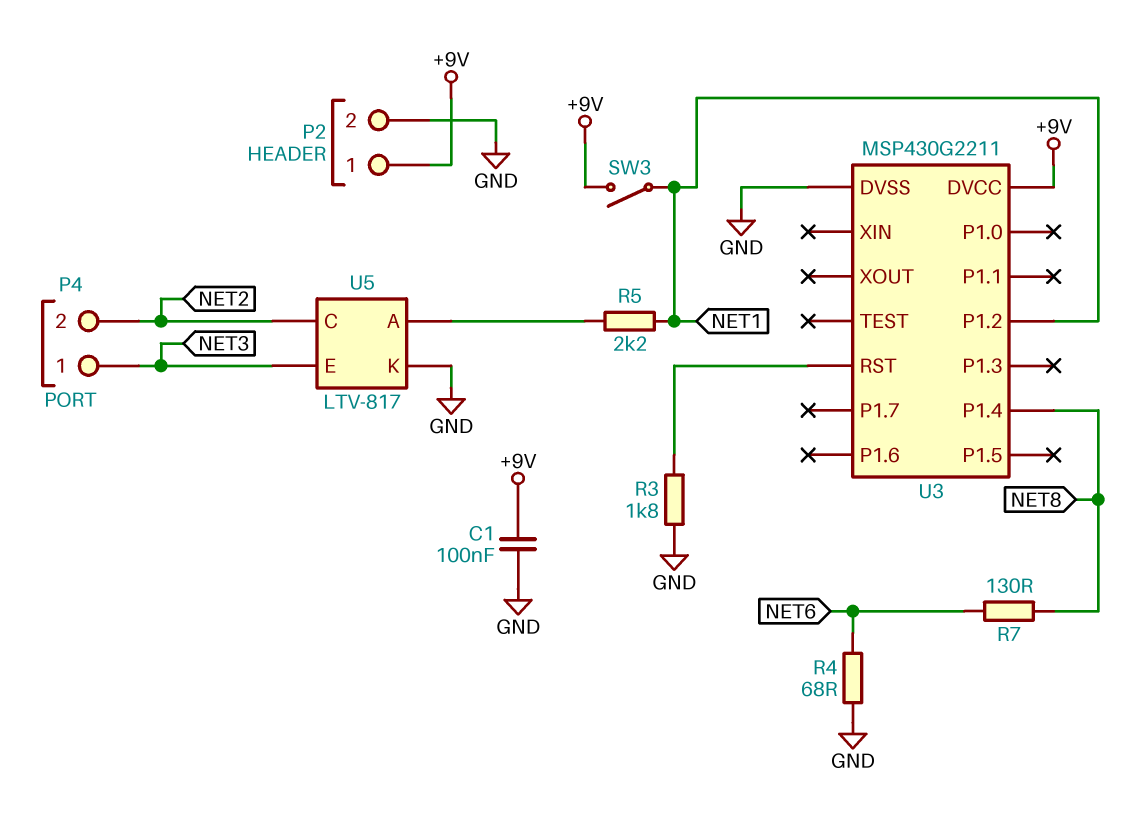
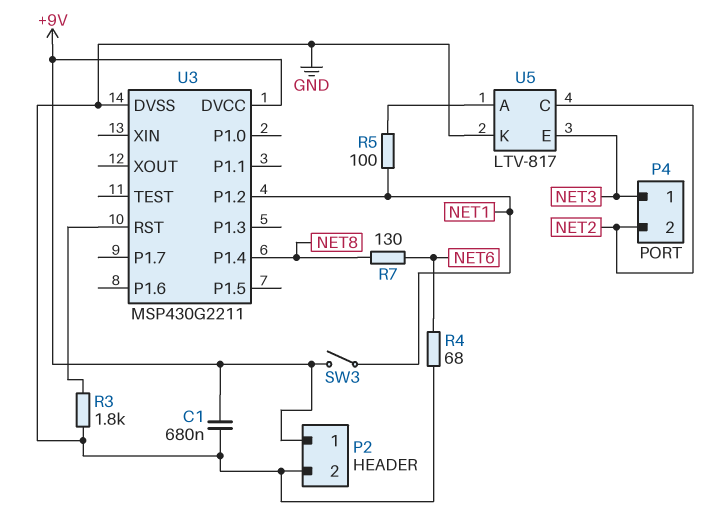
C1: 100nF (+9V, GND) -> 680nF (+9V, GND)
R5: 2.2k (NET1, U5/A) -> 100 (NET1, U5/A)

